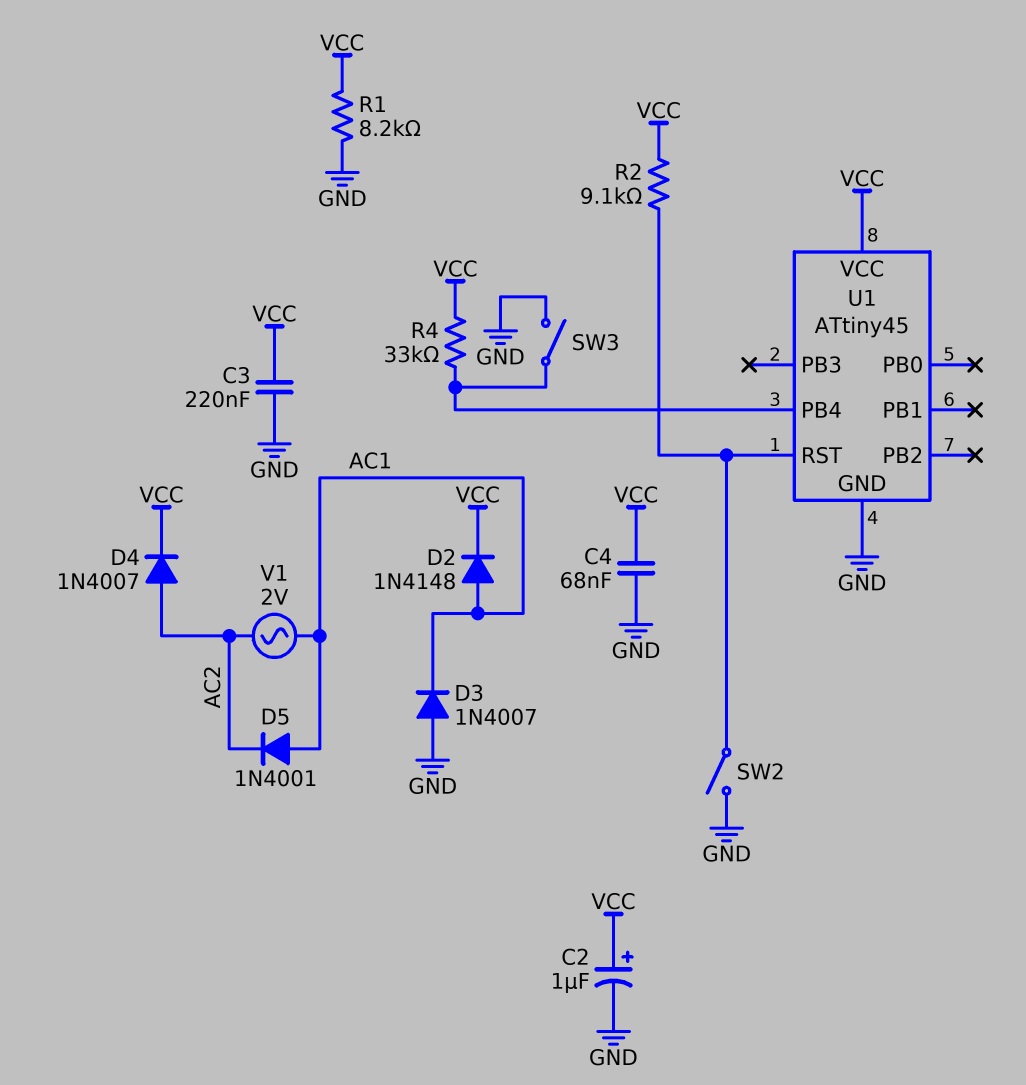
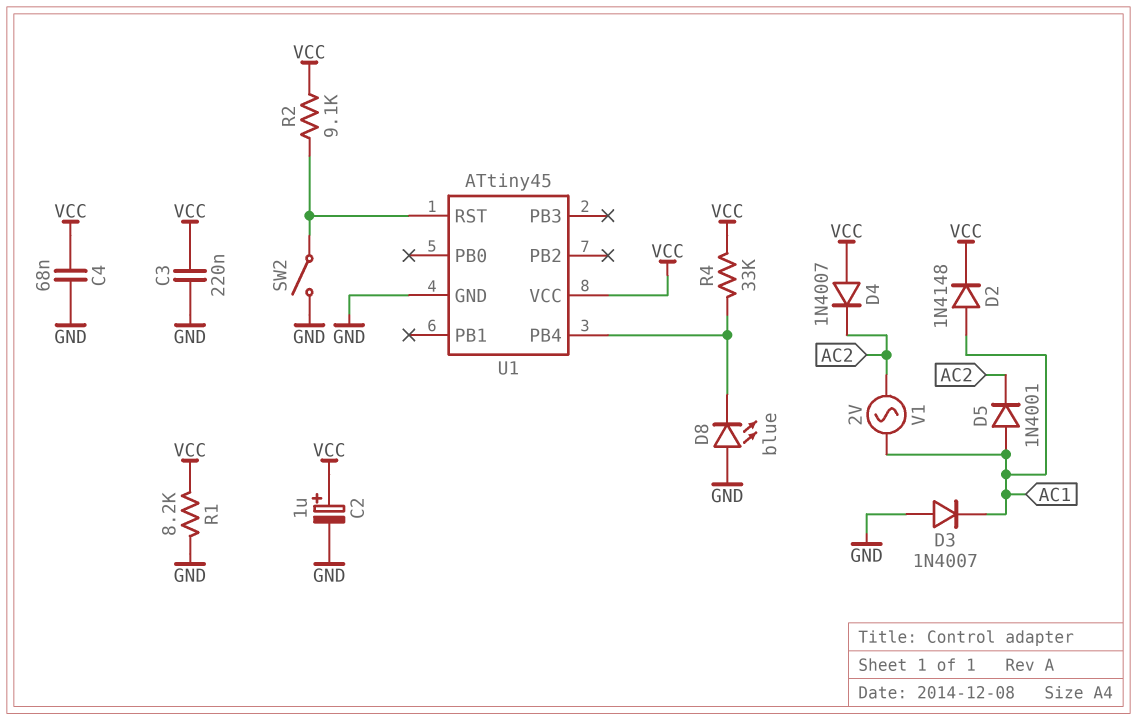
D4: diode 1N4007 (A AC2, K VCC) -> diode 1N4007 (A VCC, K AC2)
D8: none -> LED blue (A GND, K U1/PB4)
SW3: switch (GND, U1/PB4) -> none

